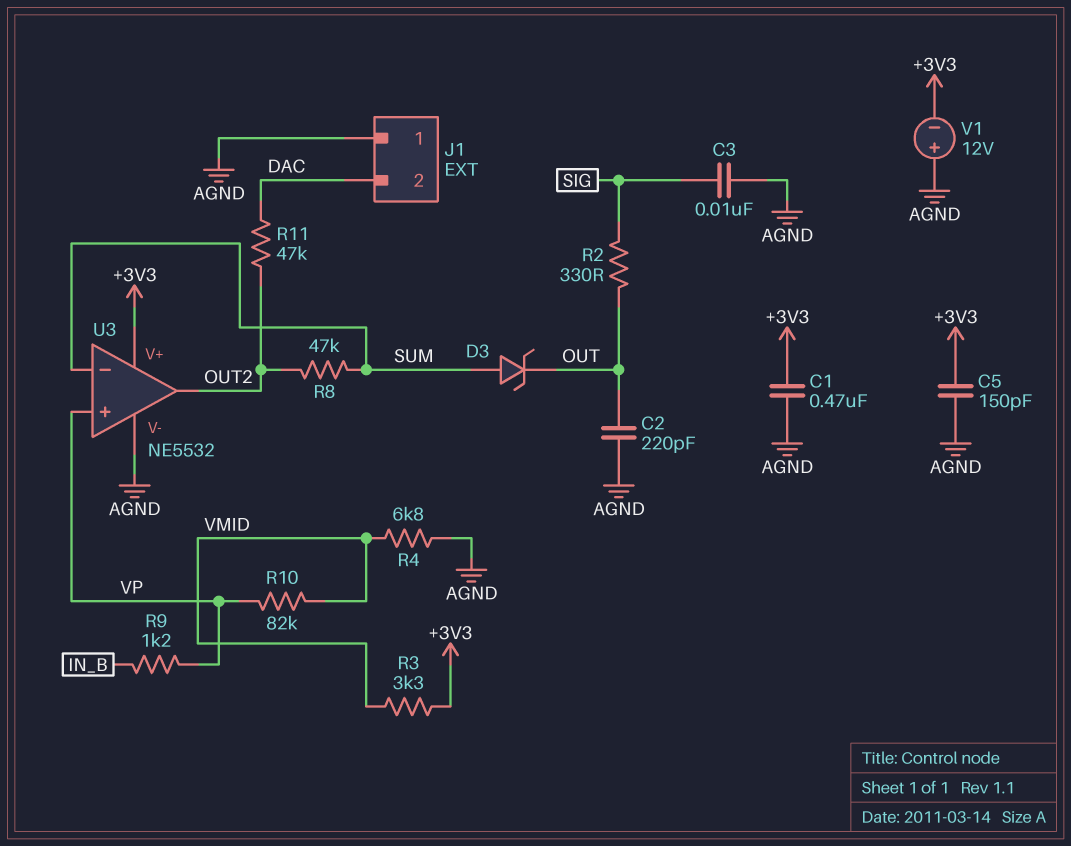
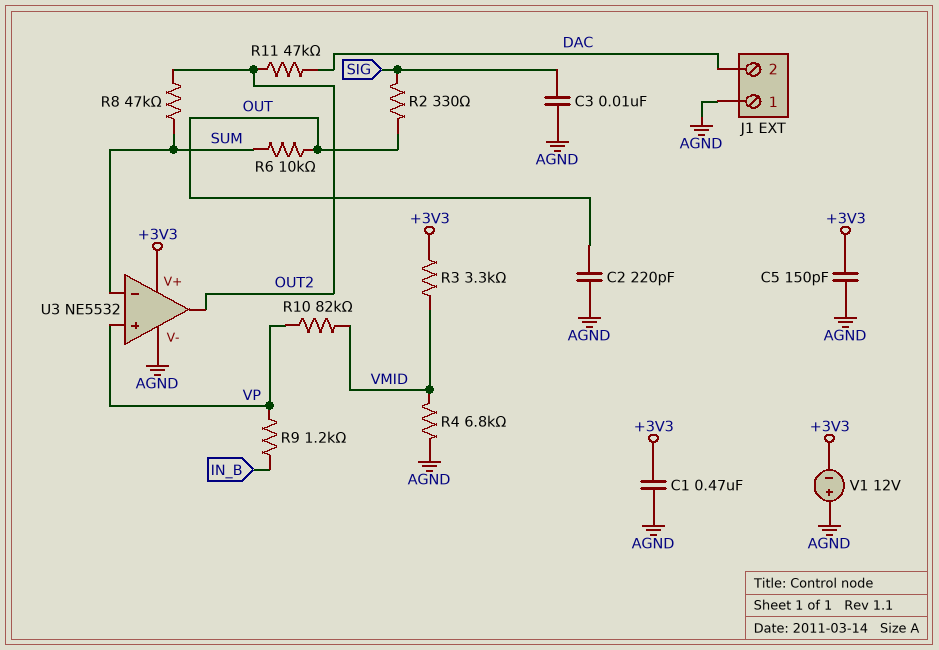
D3: zener (A SUM, K OUT) -> none
R6: none -> 10k (OUT, SUM)

